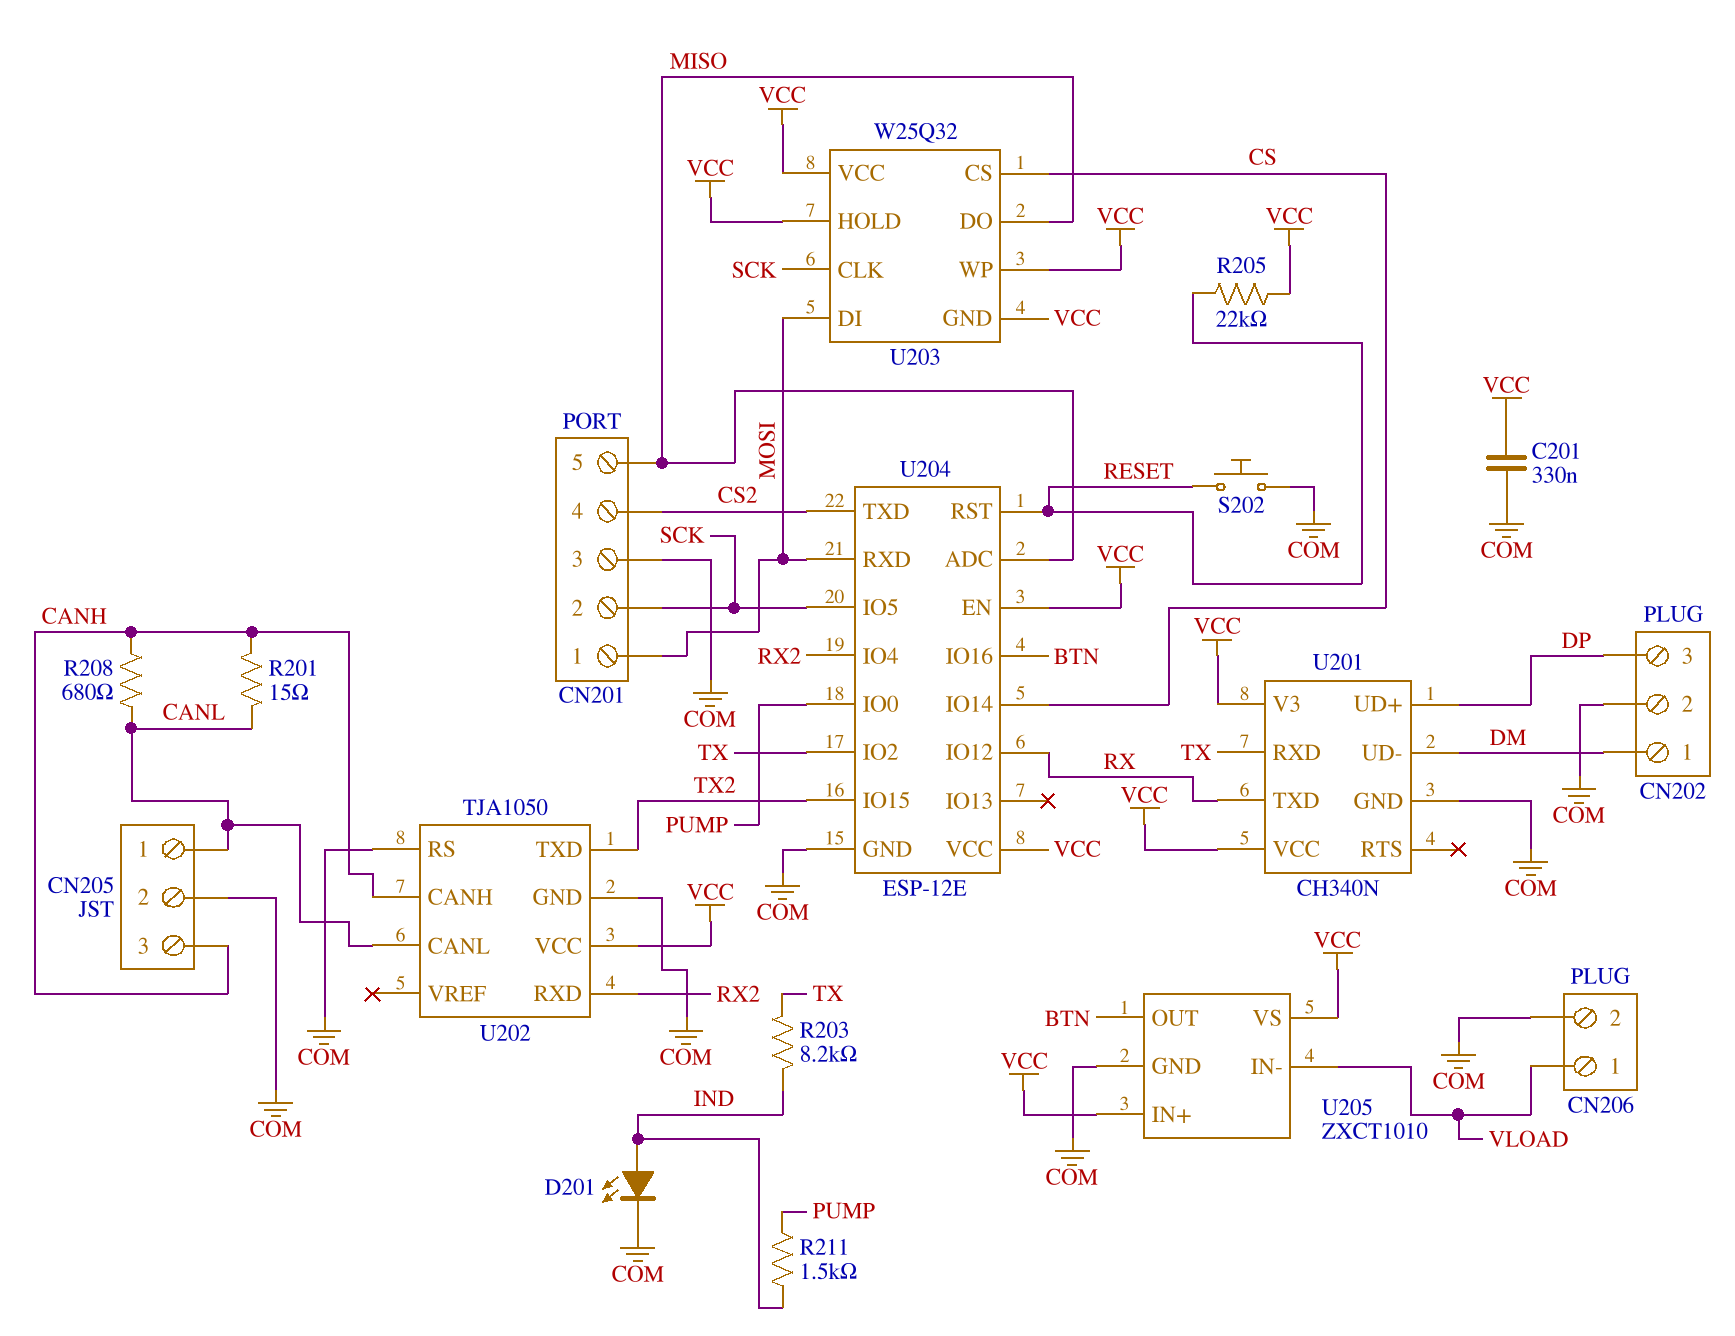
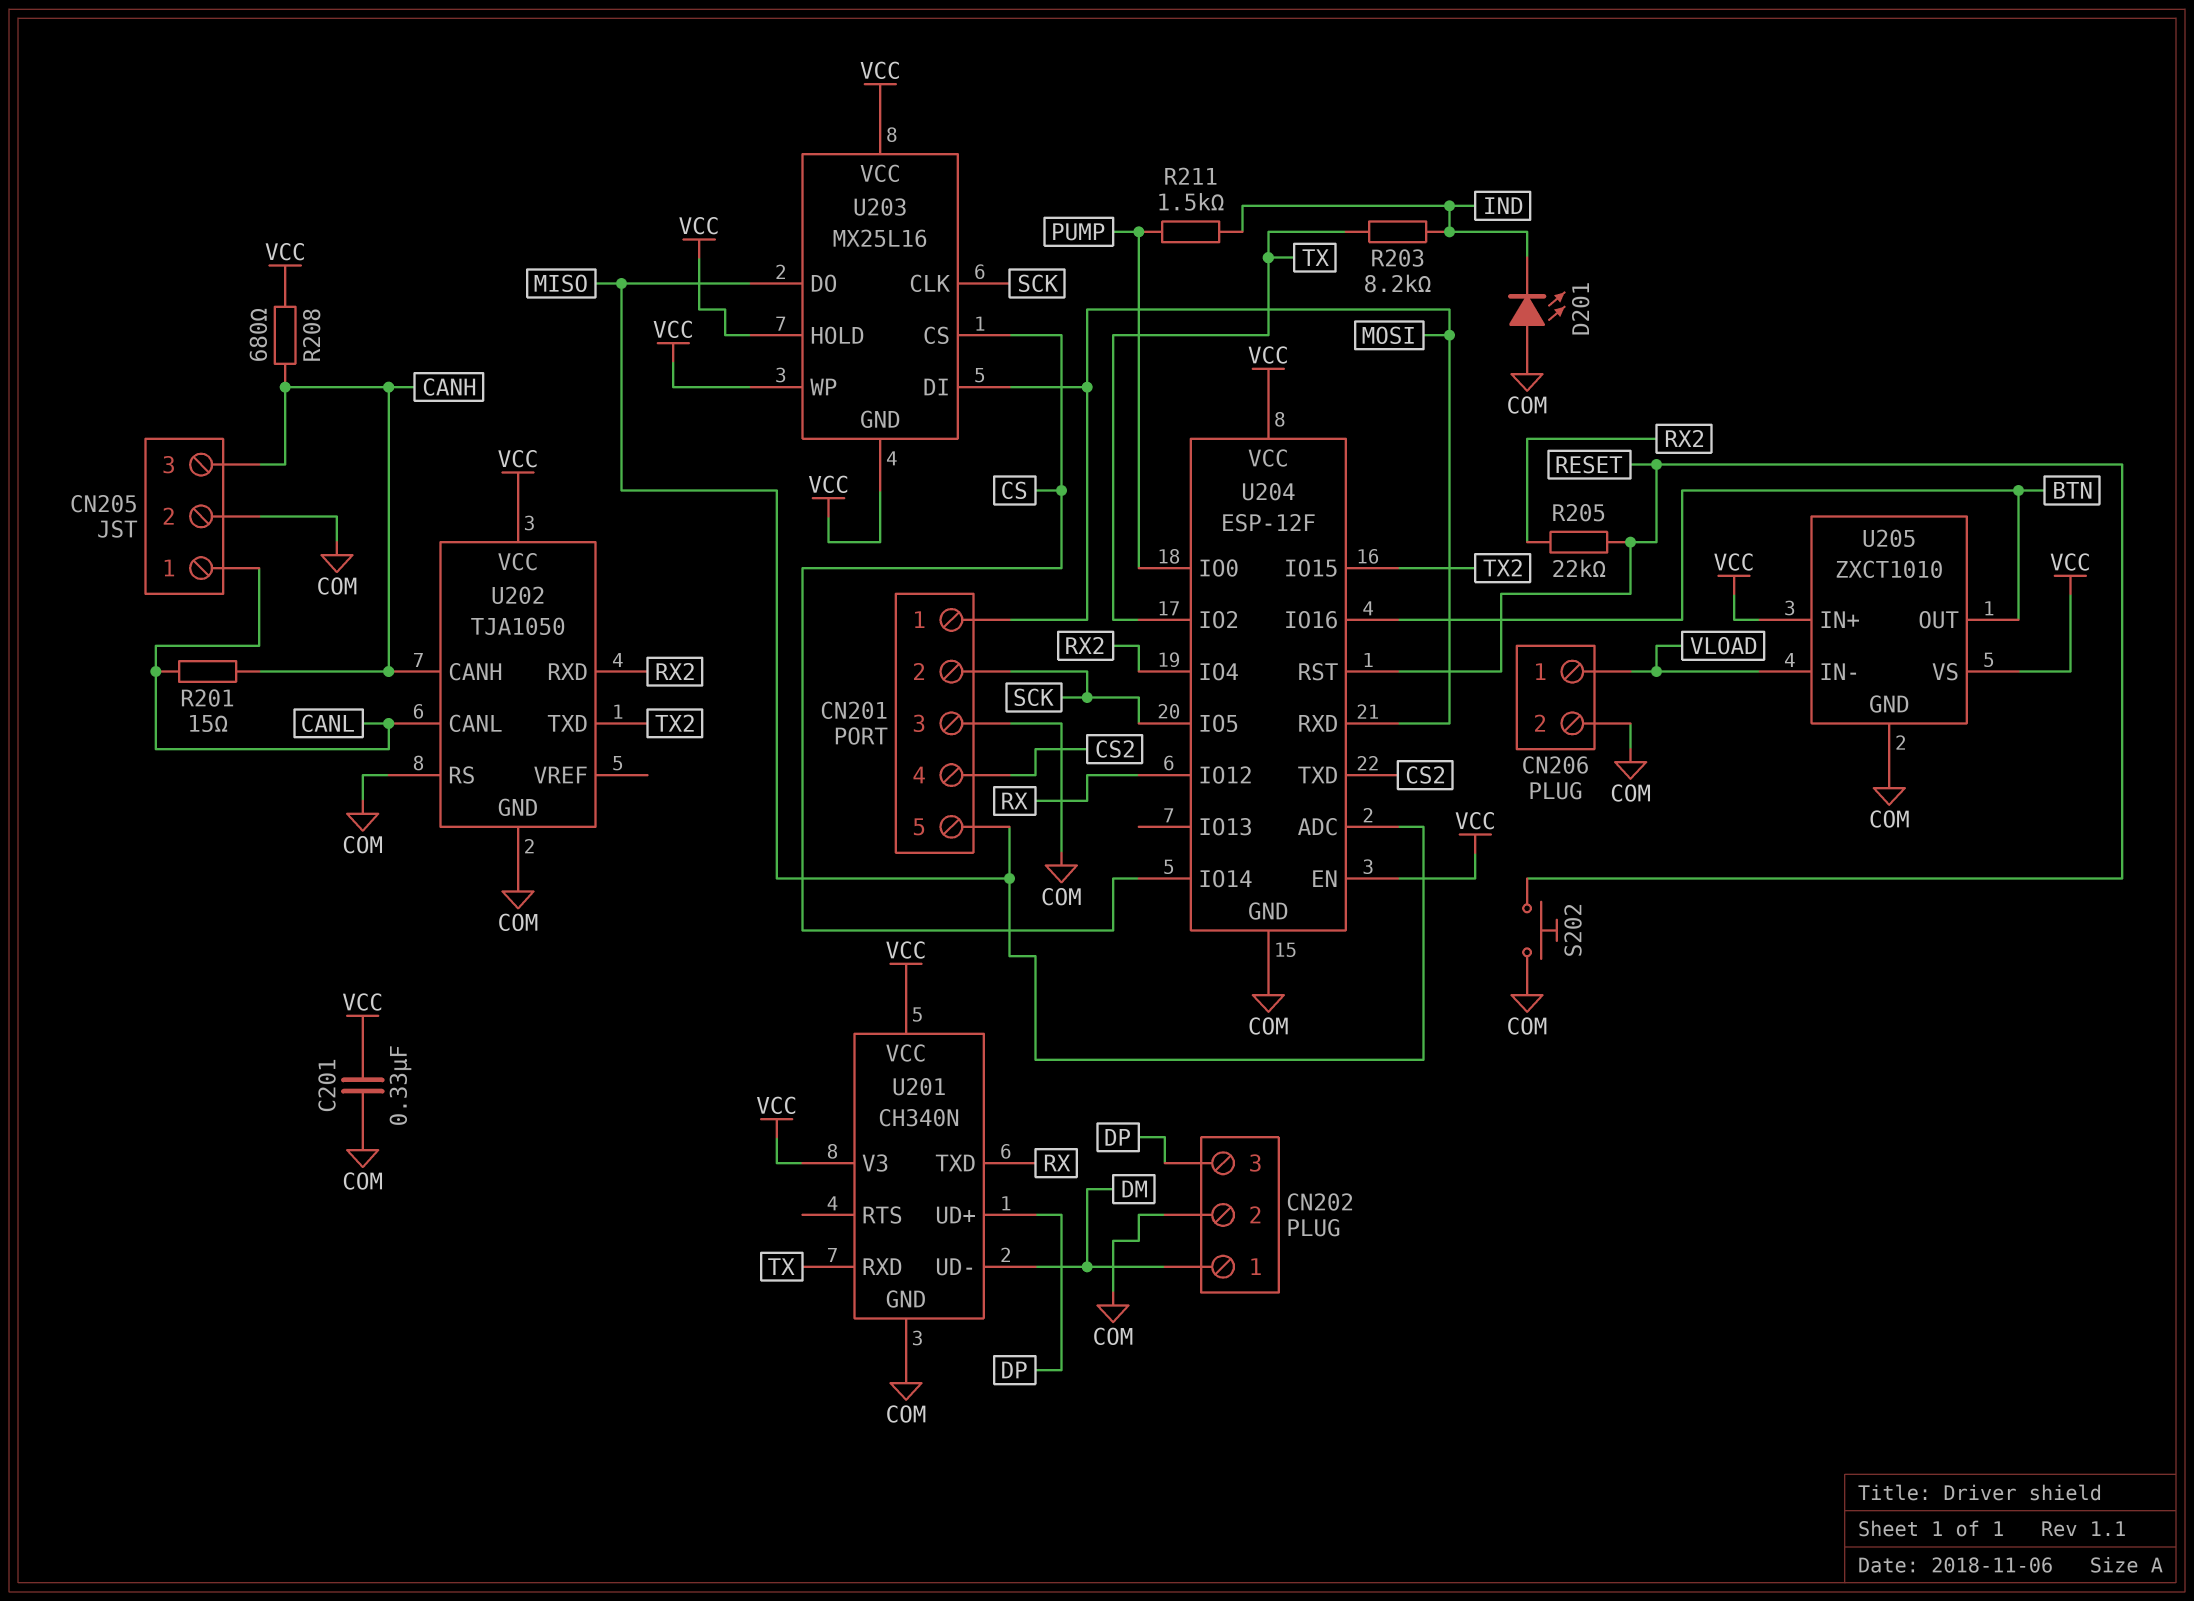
D201: LED (A IND, K COM) -> LED (A COM, K IND)
R205: 22k (RESET, VCC) -> 22k (RESET, RX2)
R208: 680 (CANH, CANL) -> 680 (CANH, VCC)
U203: W25Q32 -> MX25L16
U204: ESP-12E -> ESP-12F

